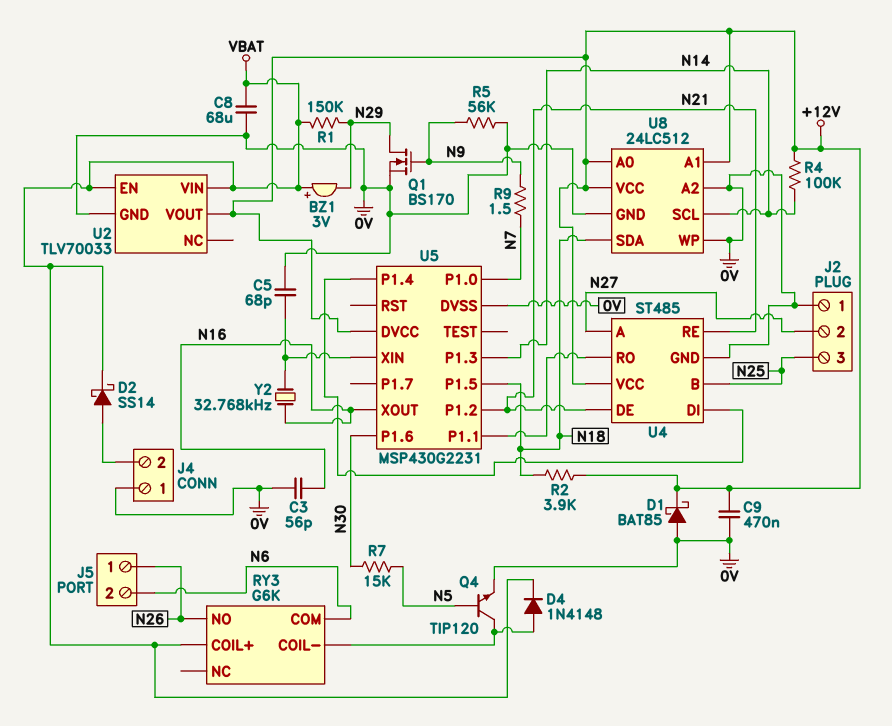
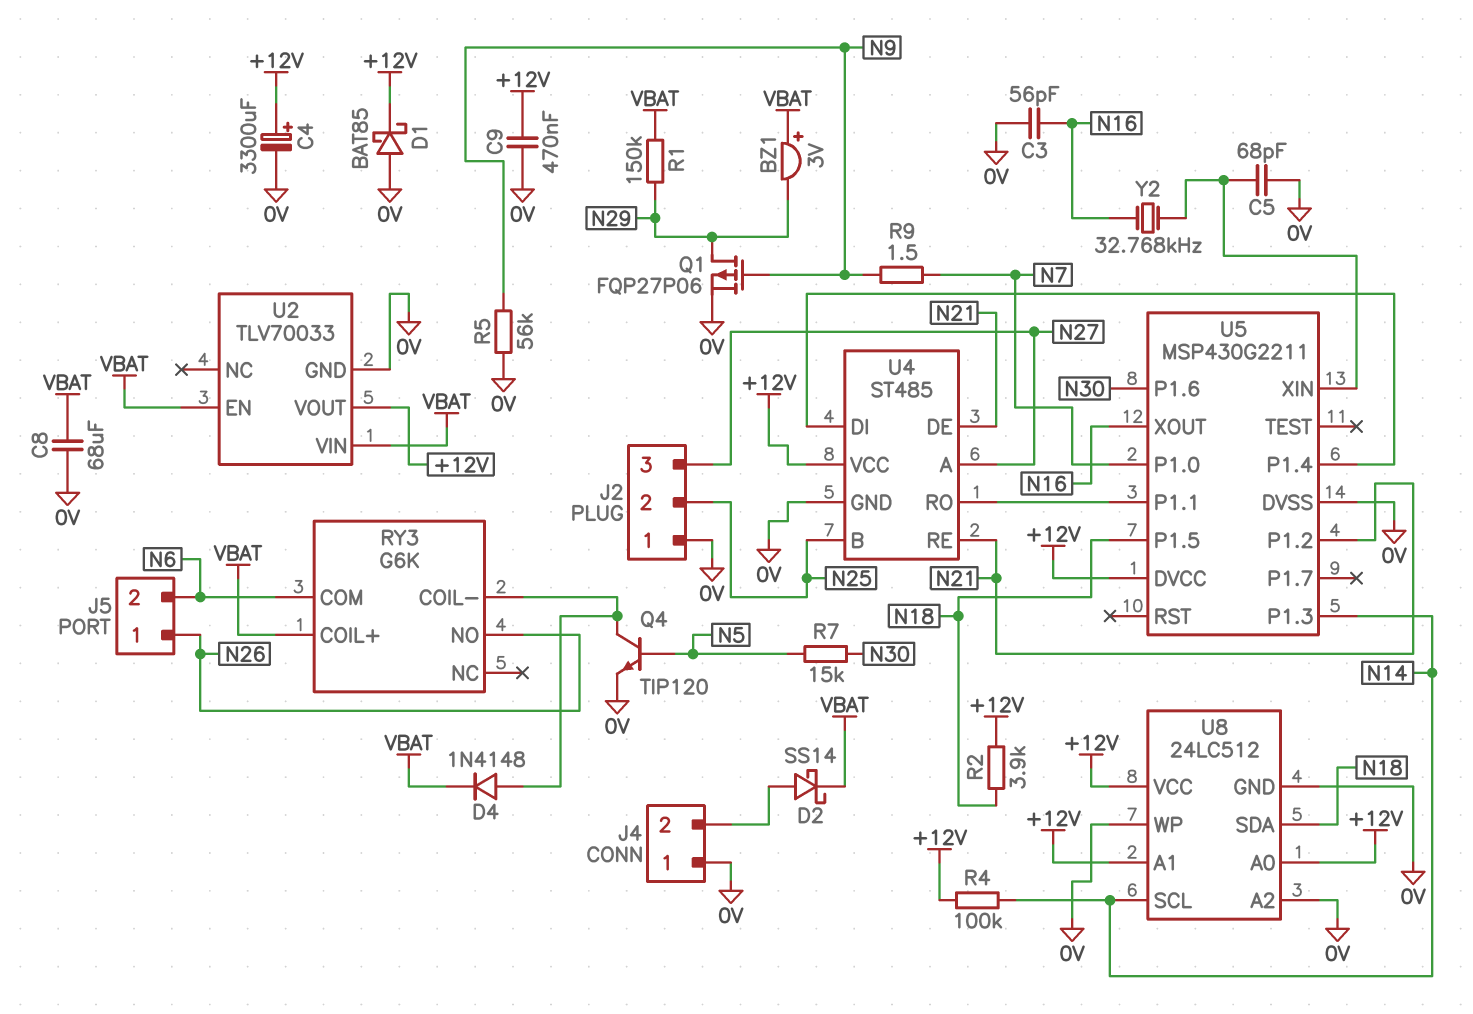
C4: none -> 3300uF (plus +12V, minus 0V)
J2 pin 2: N27 -> N25
J2 pin 3: N25 -> N27
Q1: NMOS BS170 (G N9, D N29, S 0V) -> PMOS FQP27P06 (G N9, D N29, S 0V)
U5: MSP430G2231 -> MSP430G2211

